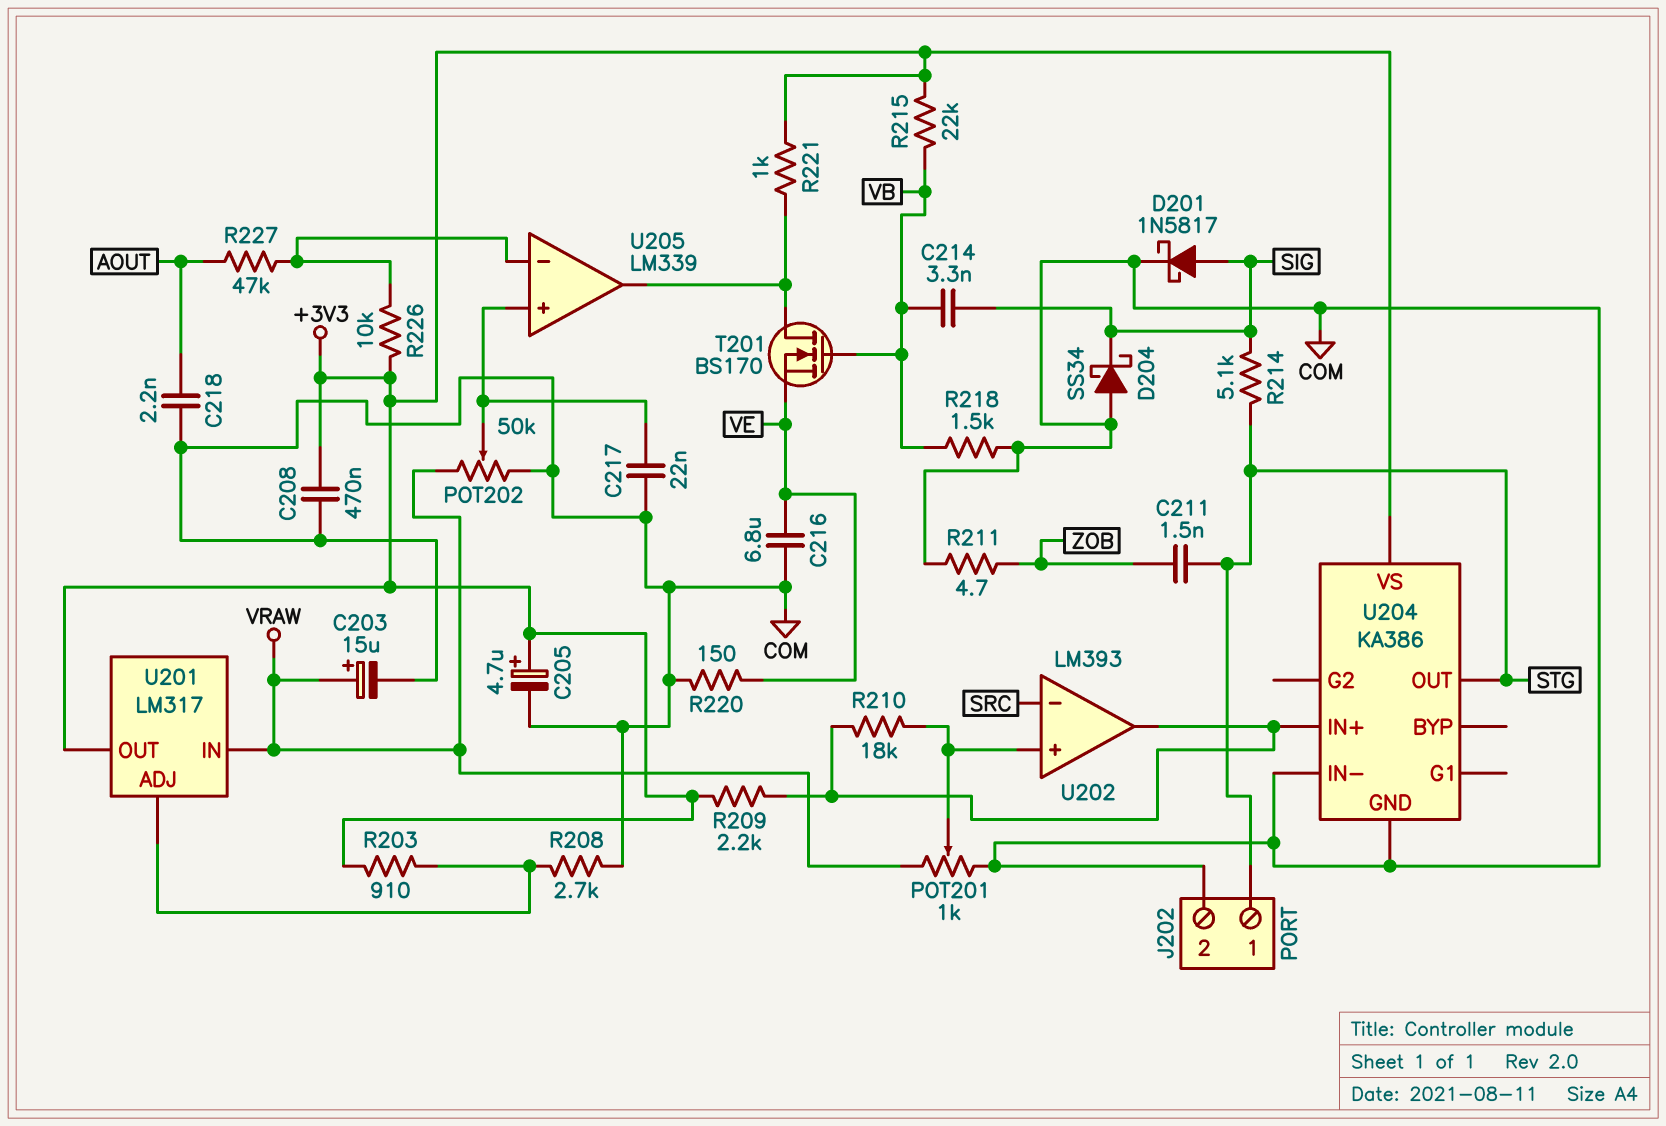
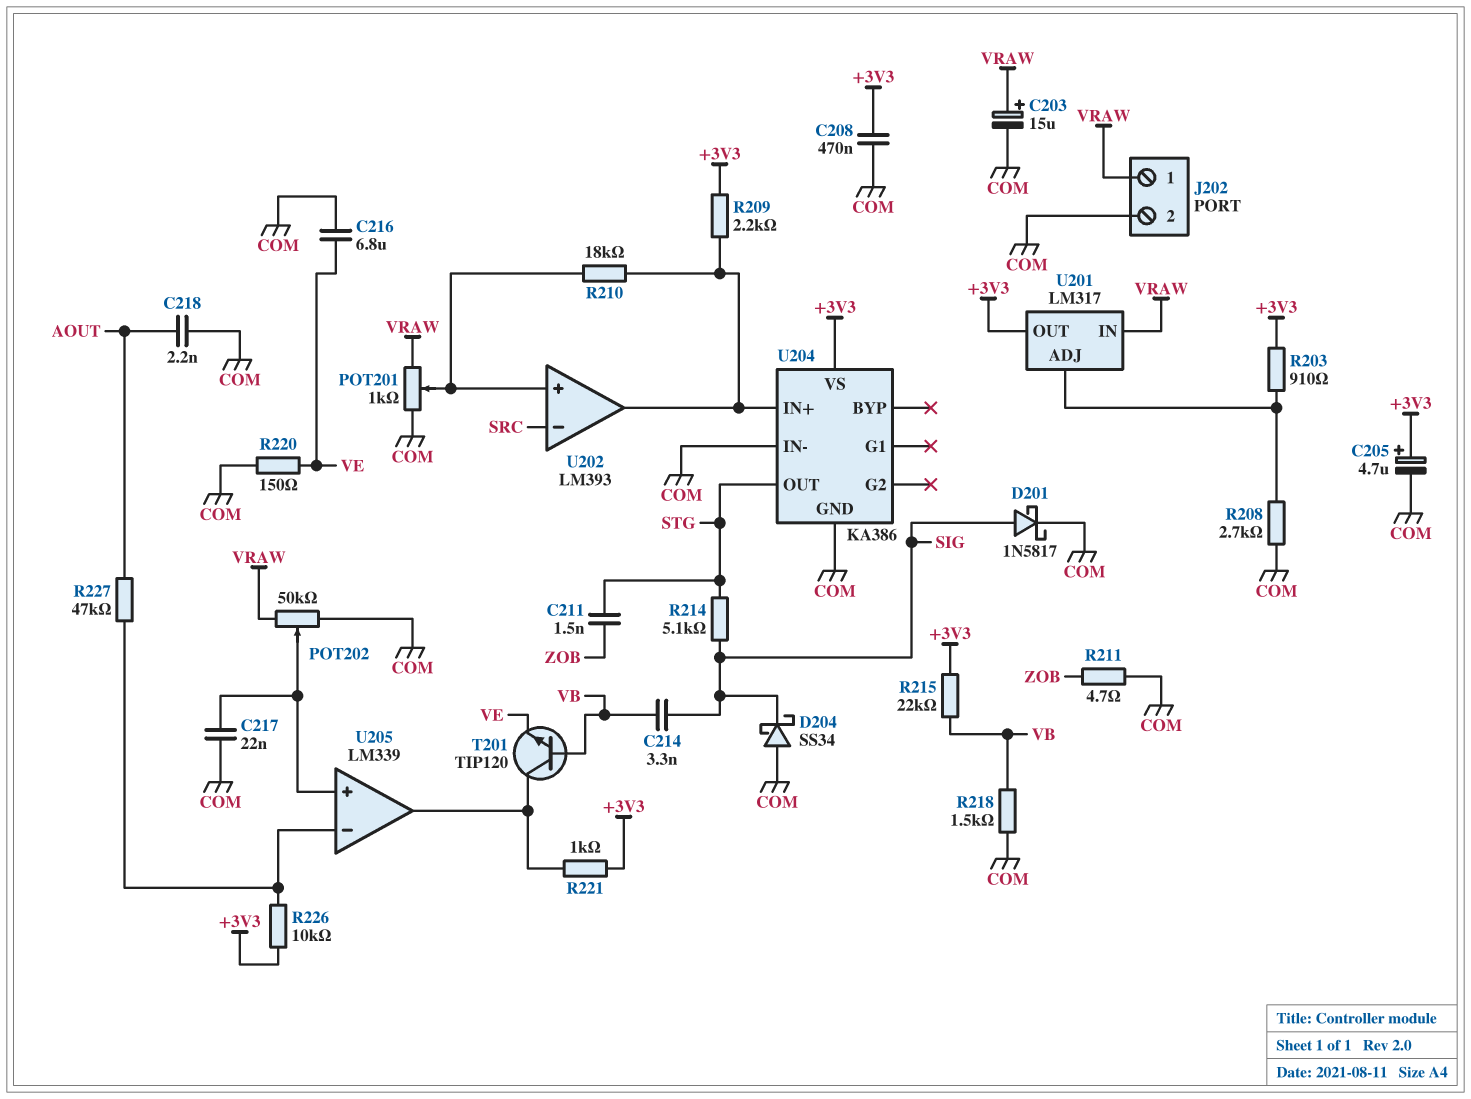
J202 pin 1: STG -> VRAW
T201: NMOS BS170 (G VB, D U205/out, S VE) -> NPN TIP120 (B VB, C U205/out, E VE)

